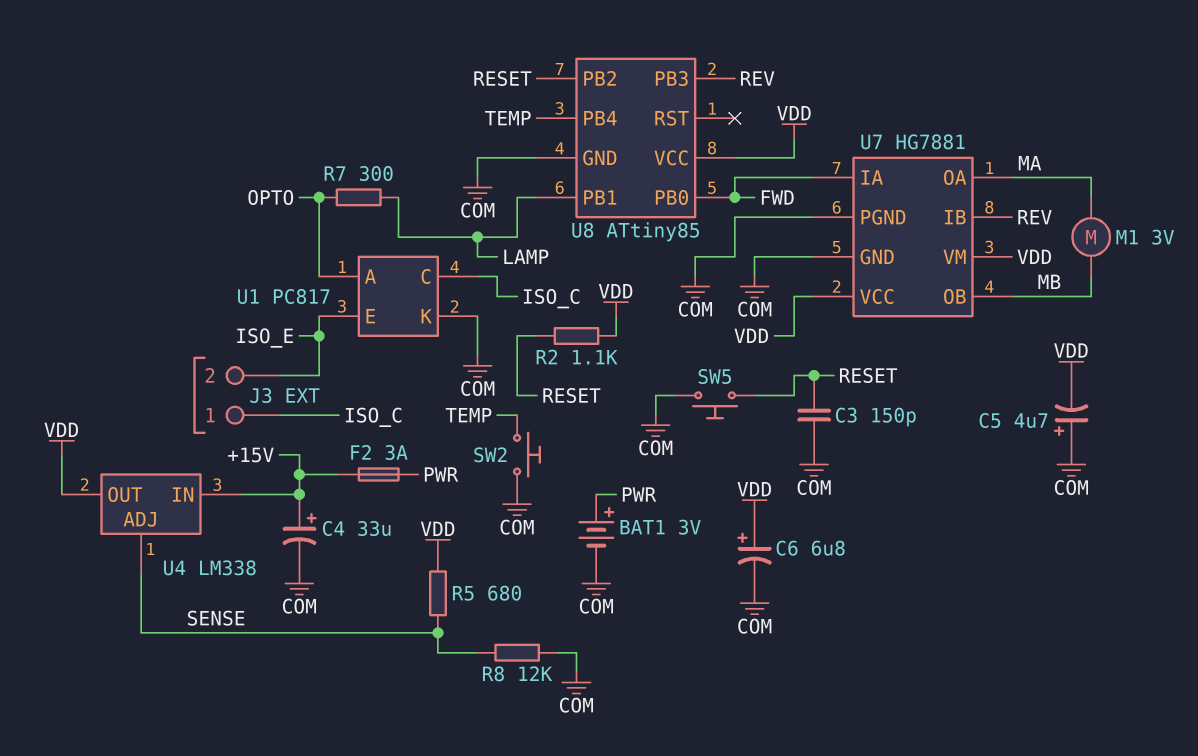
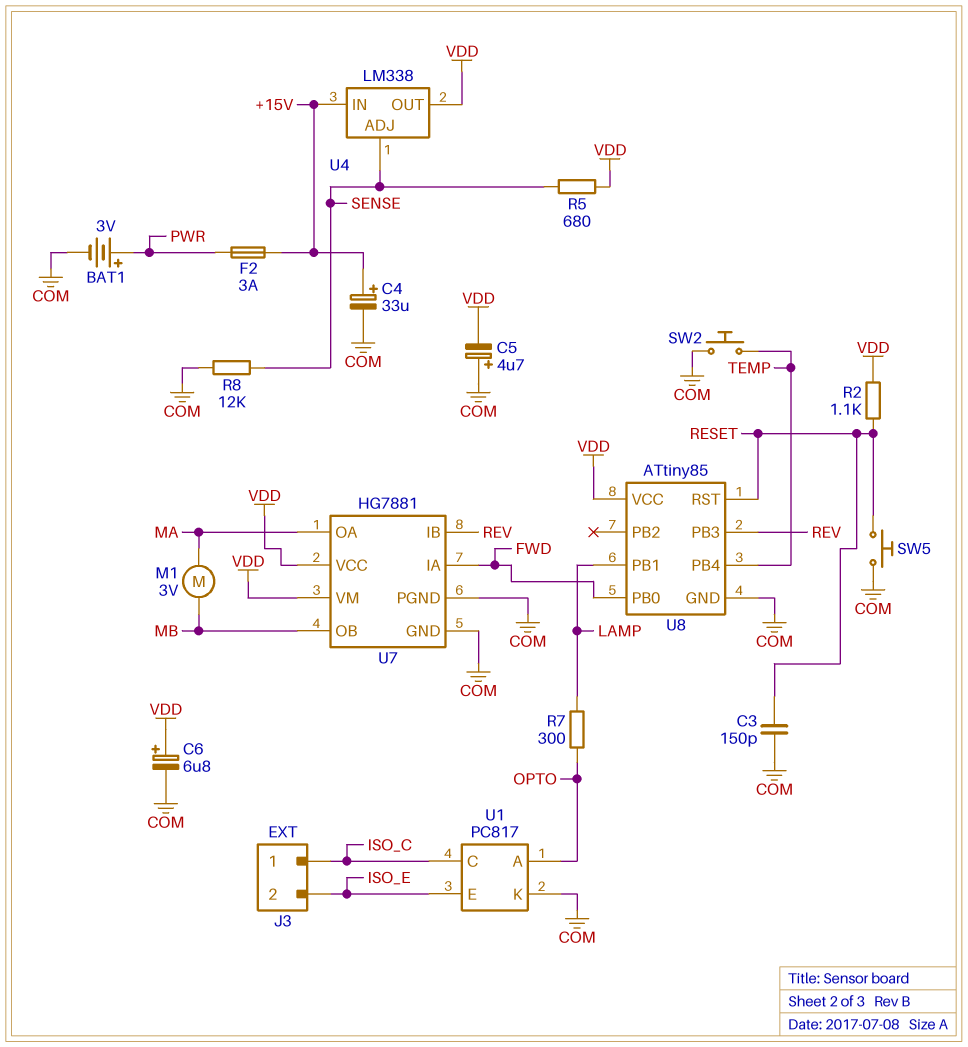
U8 pin PB2: RESET -> none
U8 pin RST: none -> RESET

